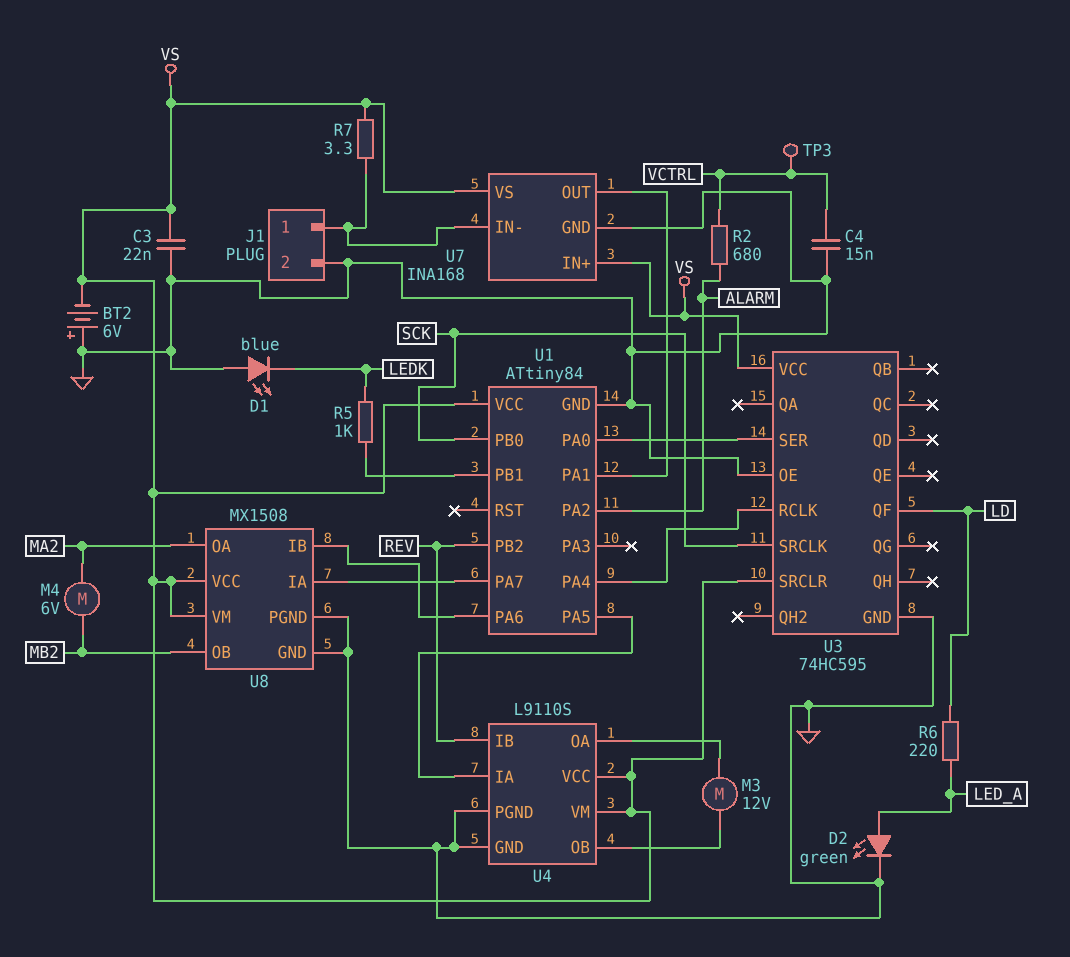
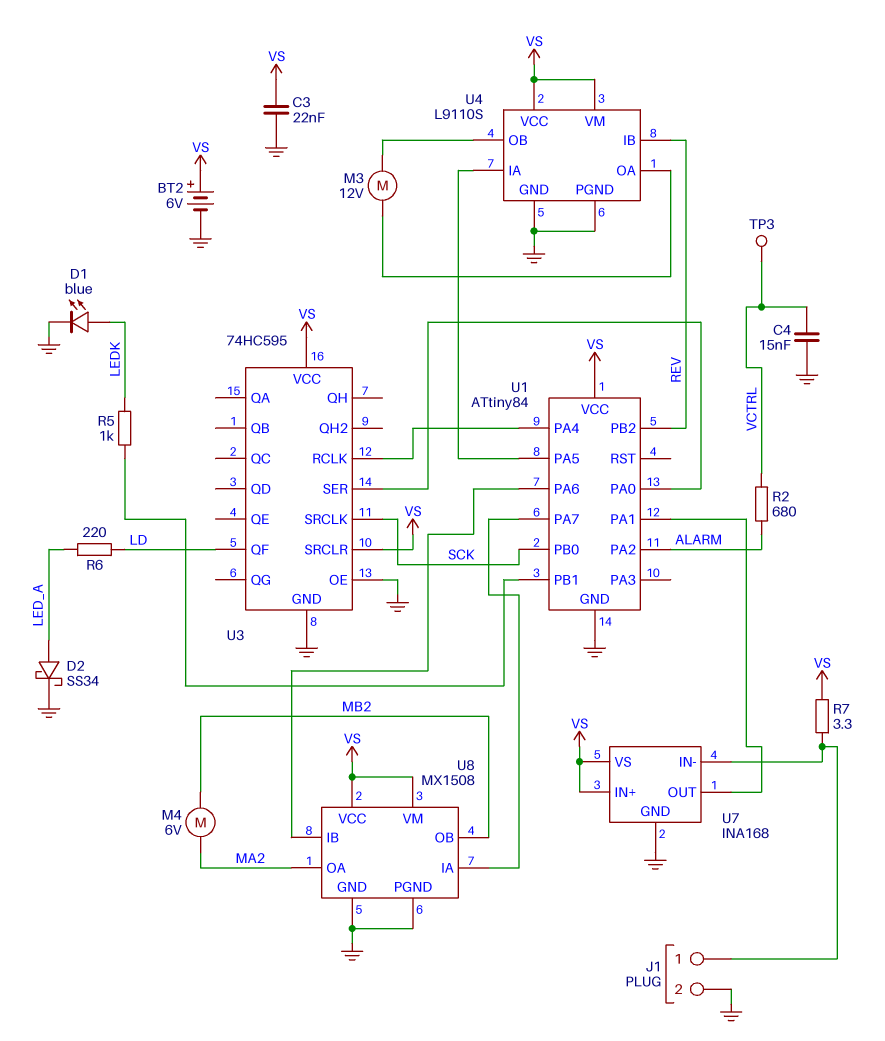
BT2: 6V (plus GND, minus VS) -> 6V (plus VS, minus GND)
D1: LED blue (A GND, K LEDK) -> LED blue (A LEDK, K GND)
D2: LED green (A LED_A, K GND) -> schottky SS34 (A LED_A, K GND)

